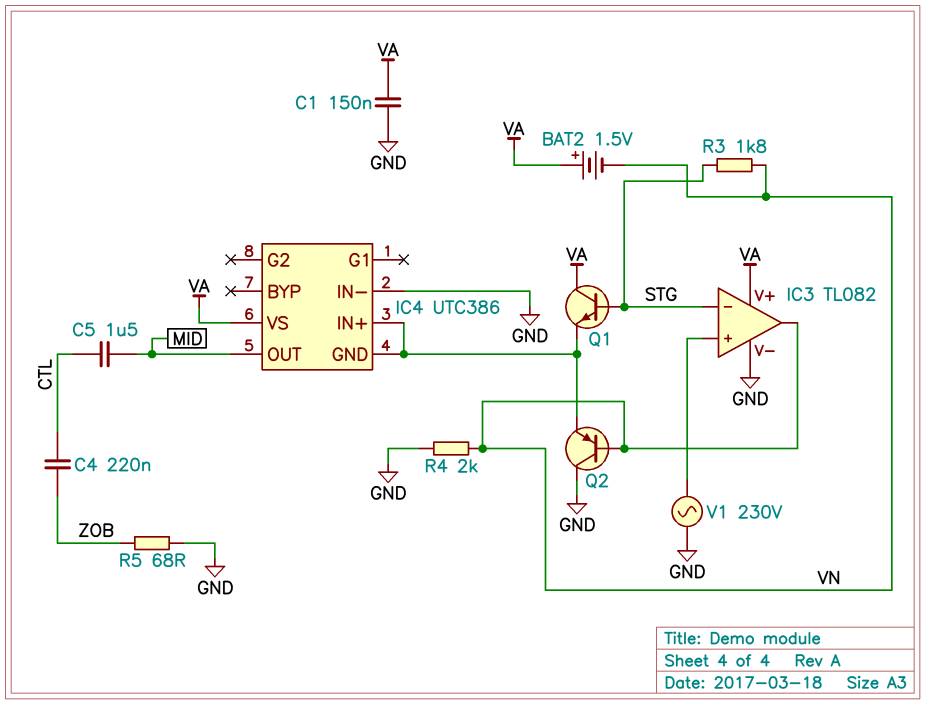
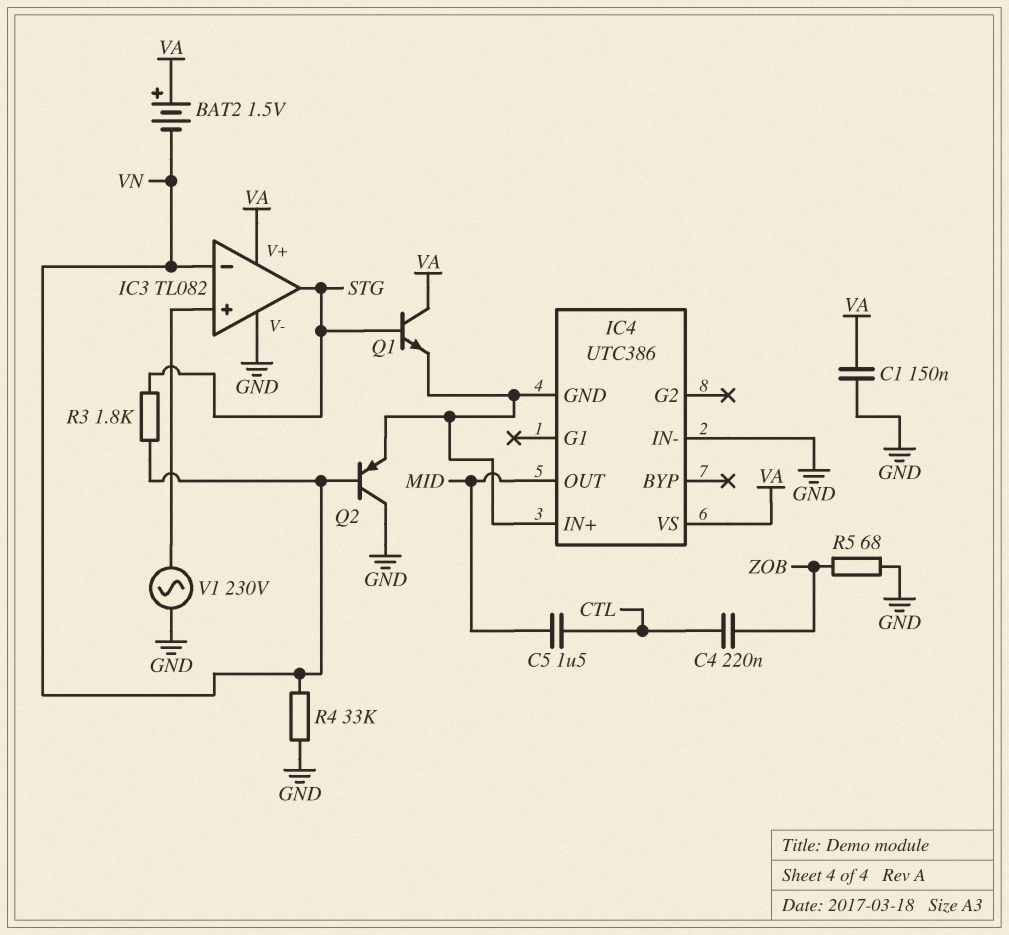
IC3 pin in-: STG -> VN
IC3 pin out: VN -> STG
R4: 2k (GND, VN) -> 33k (GND, VN)

